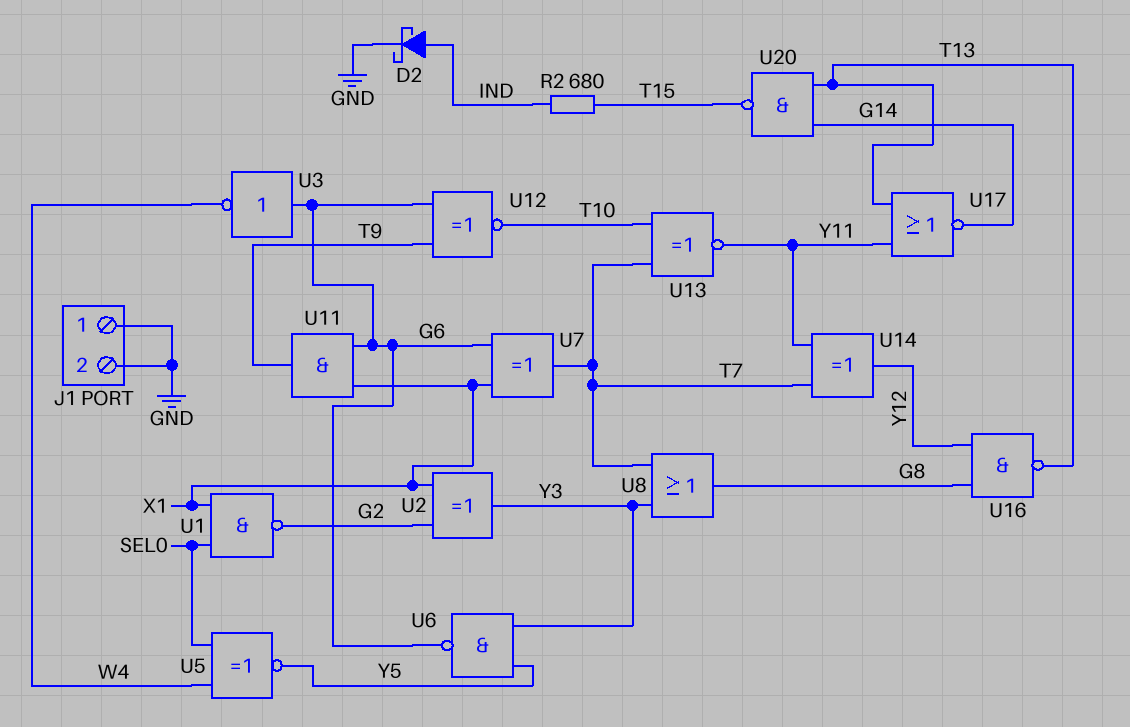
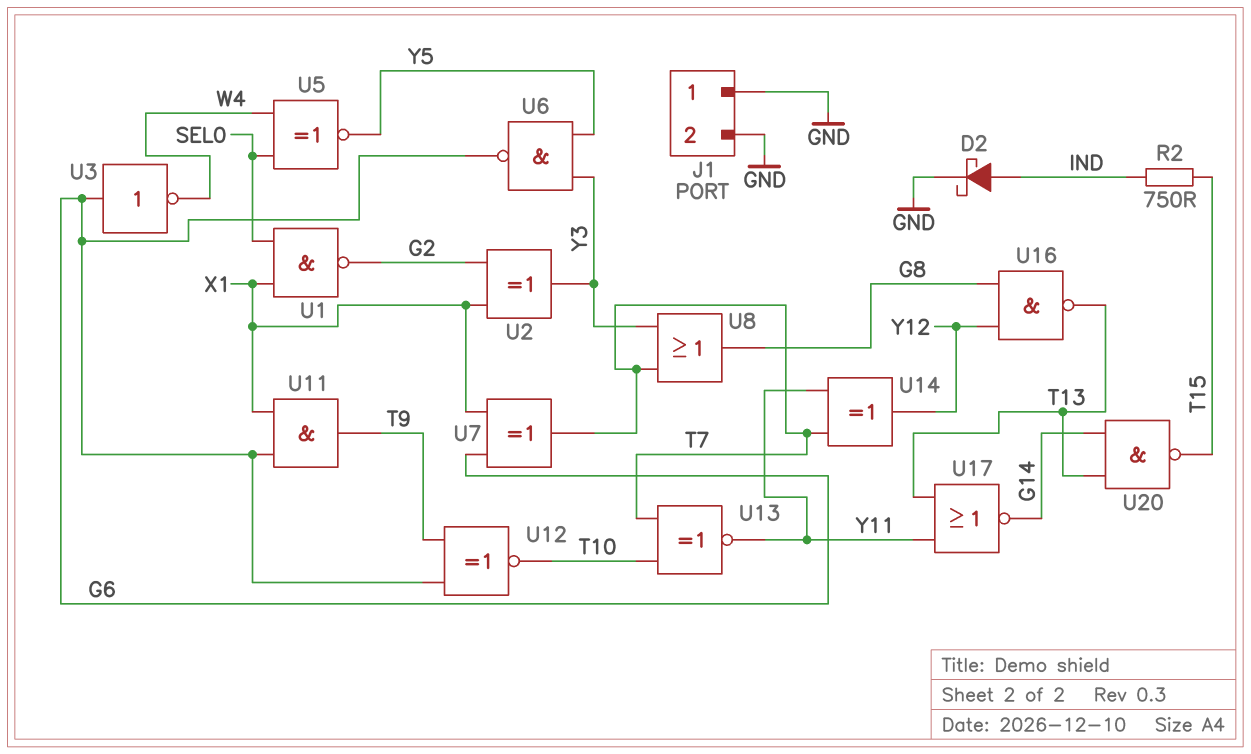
R2: 680 (IND, T15) -> 750 (IND, T15)

